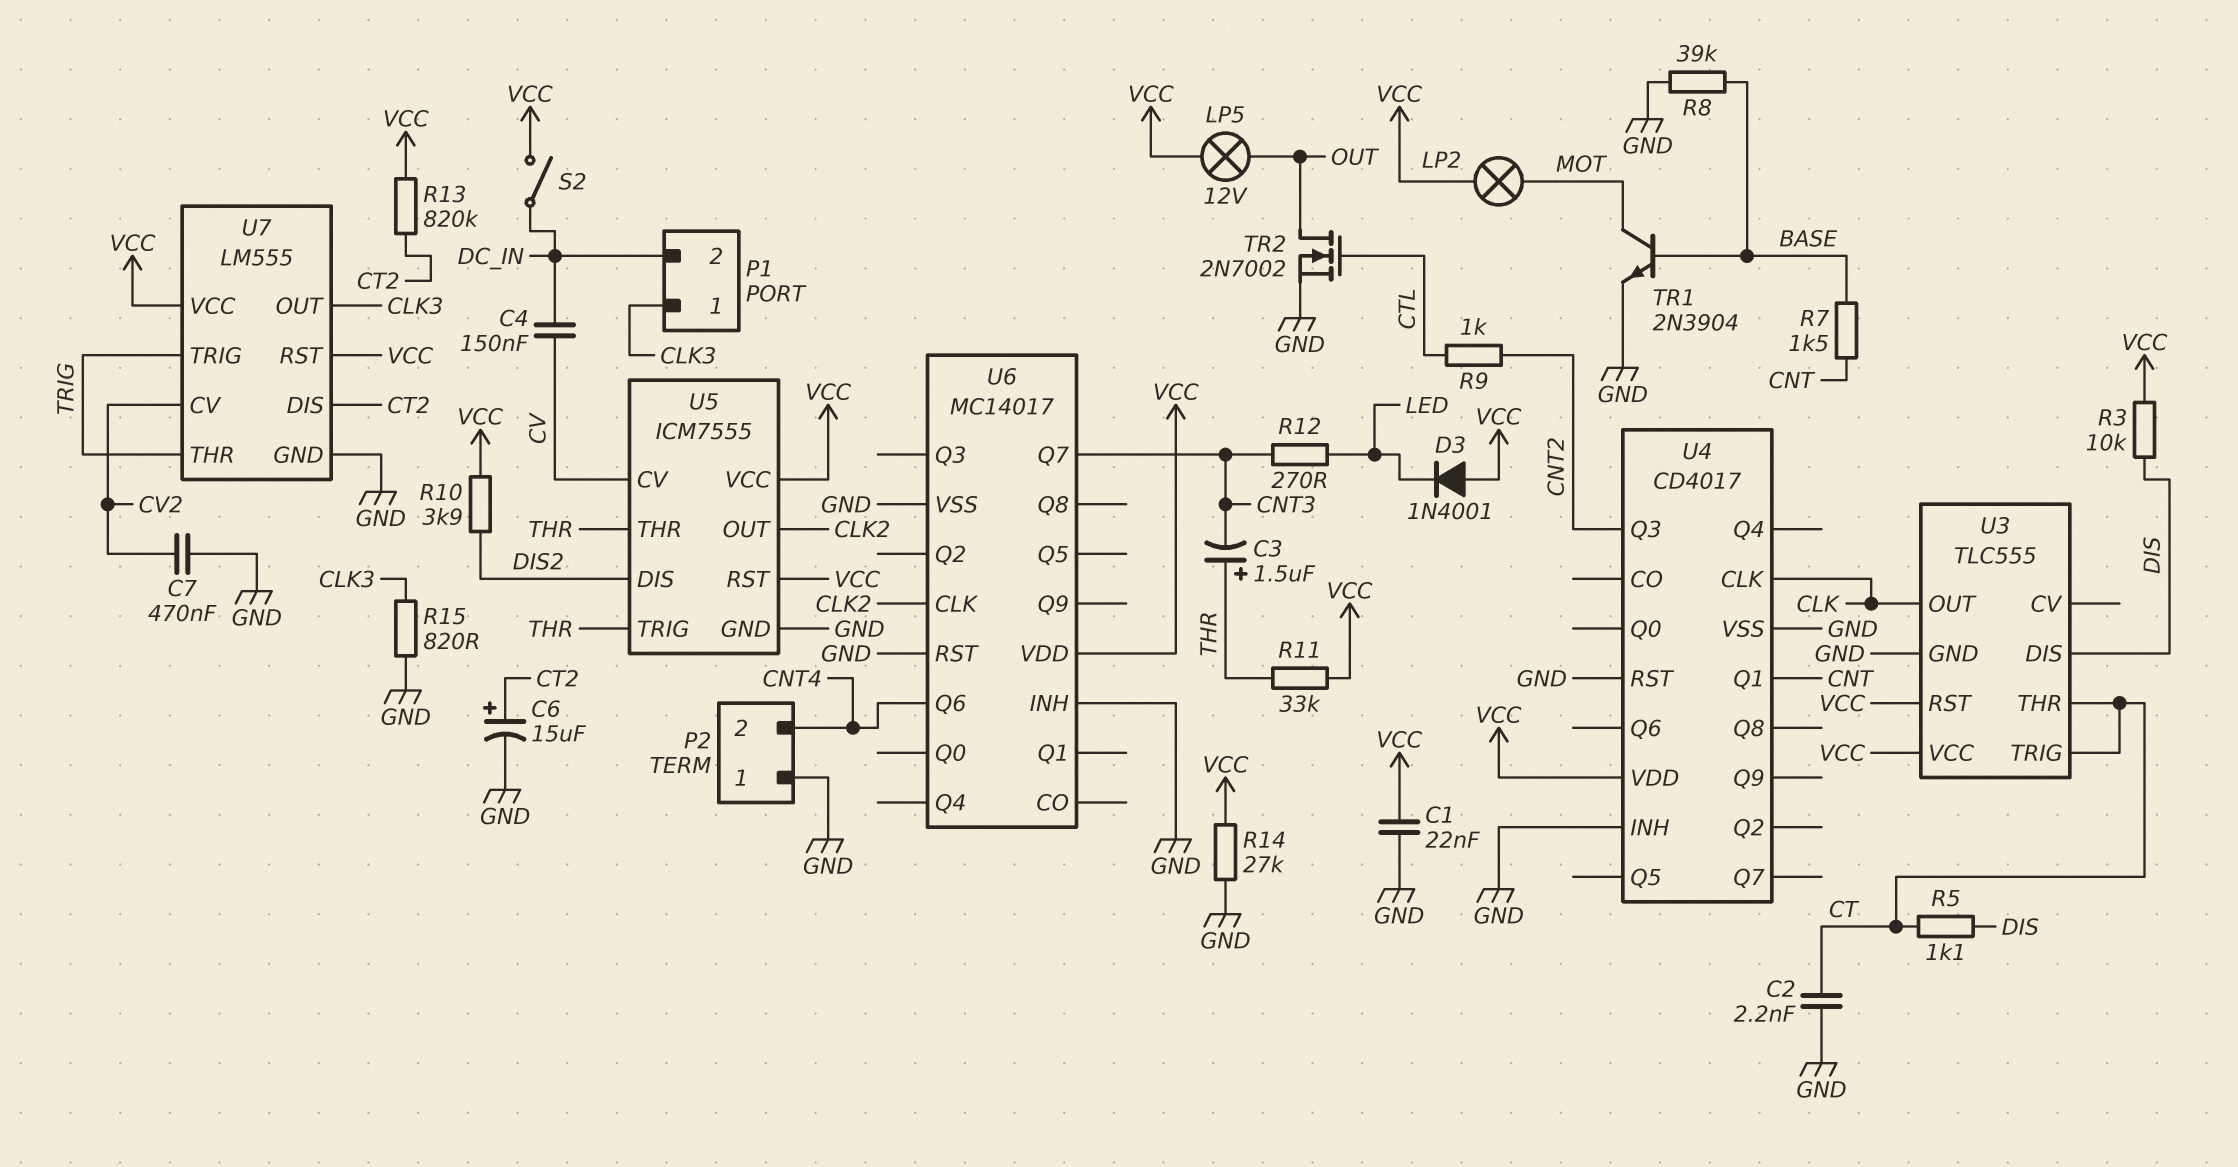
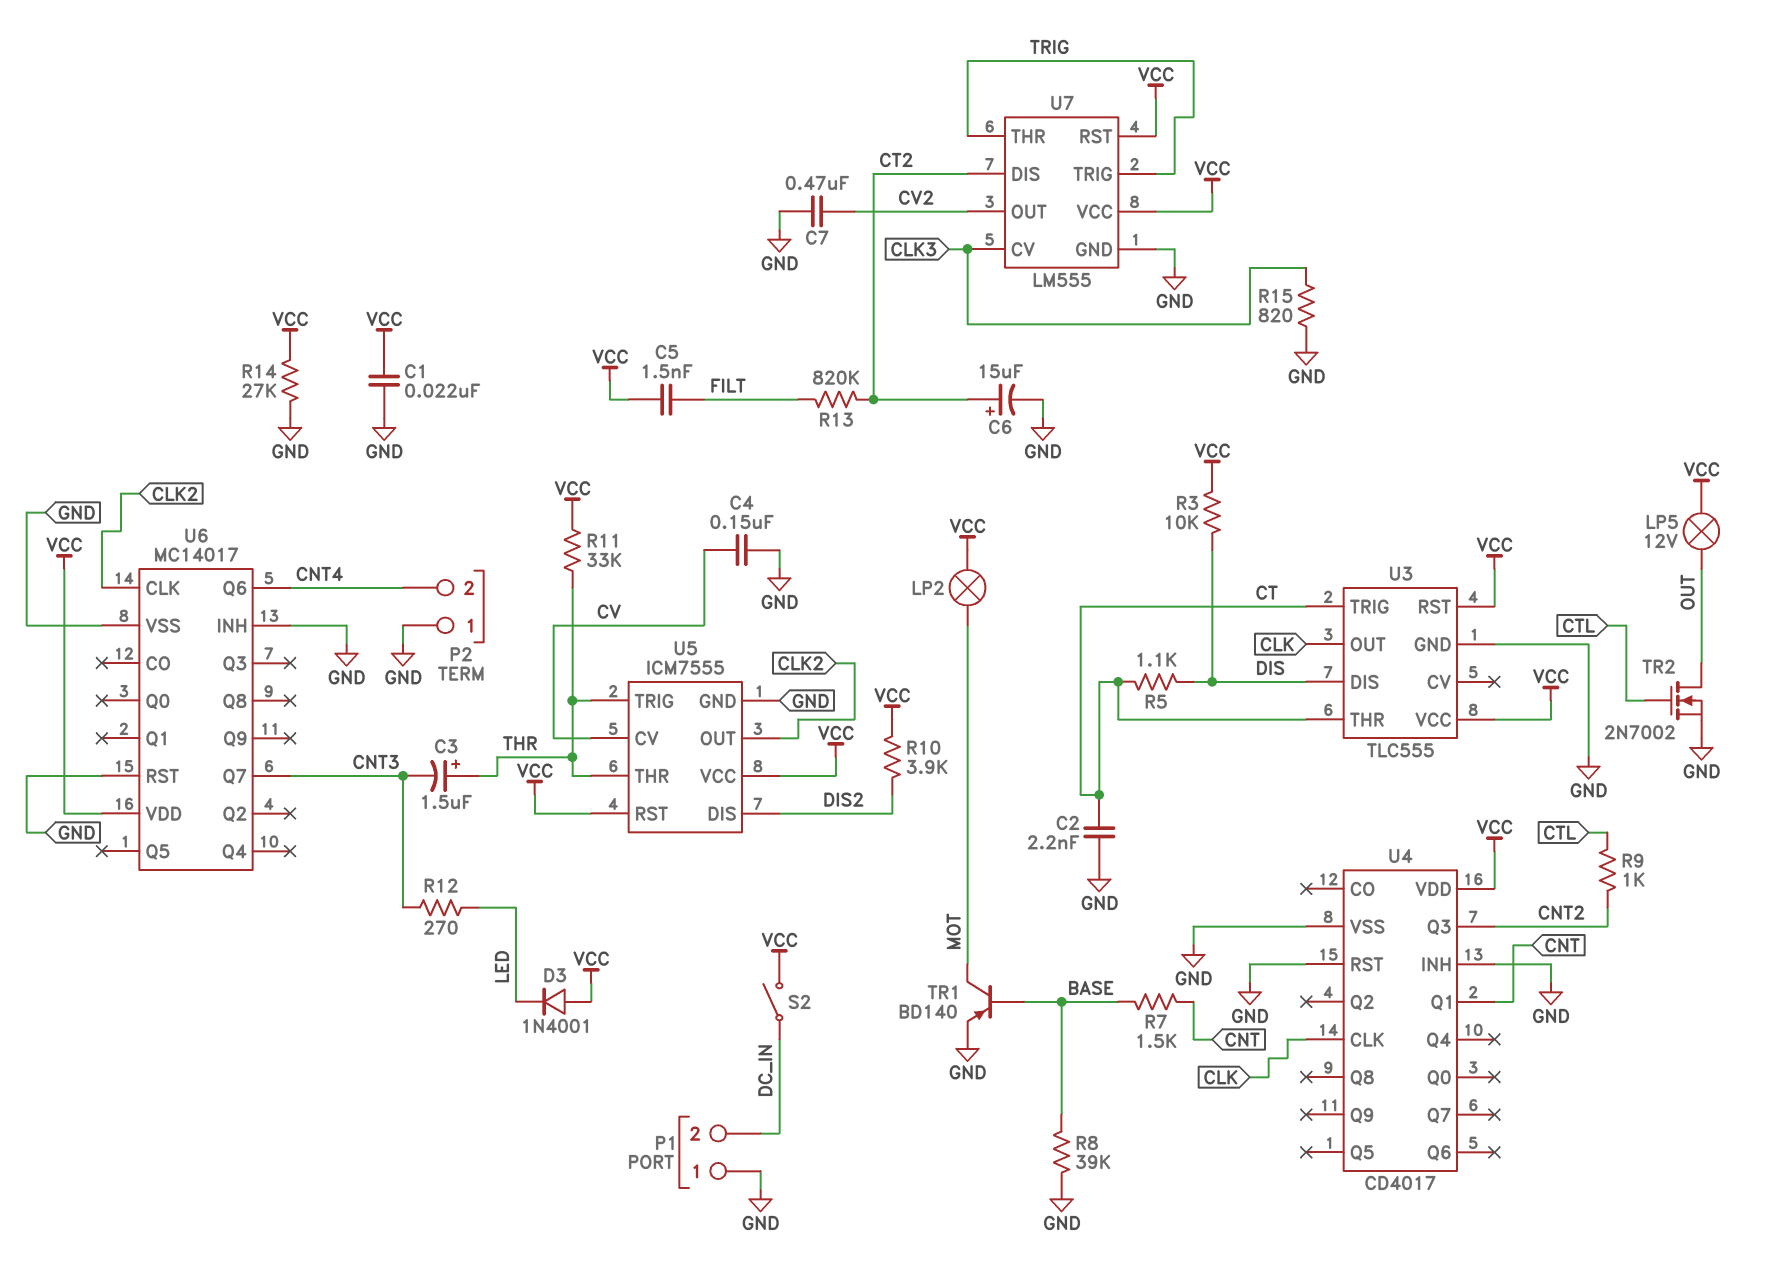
C4: 150nF (CV, DC_IN) -> 150nF (CV, GND)
C5: none -> 1.5nF (FILT, VCC)
P1 pin 1: CLK3 -> GND
R13: 820k (CT2, VCC) -> 820k (CT2, FILT)
TR1: NPN 2N3904 (B BASE, C MOT, E GND) -> PNP BD140 (B BASE, C MOT, E GND)
U7 pin CV: CV2 -> CLK3
U7 pin OUT: CLK3 -> CV2

